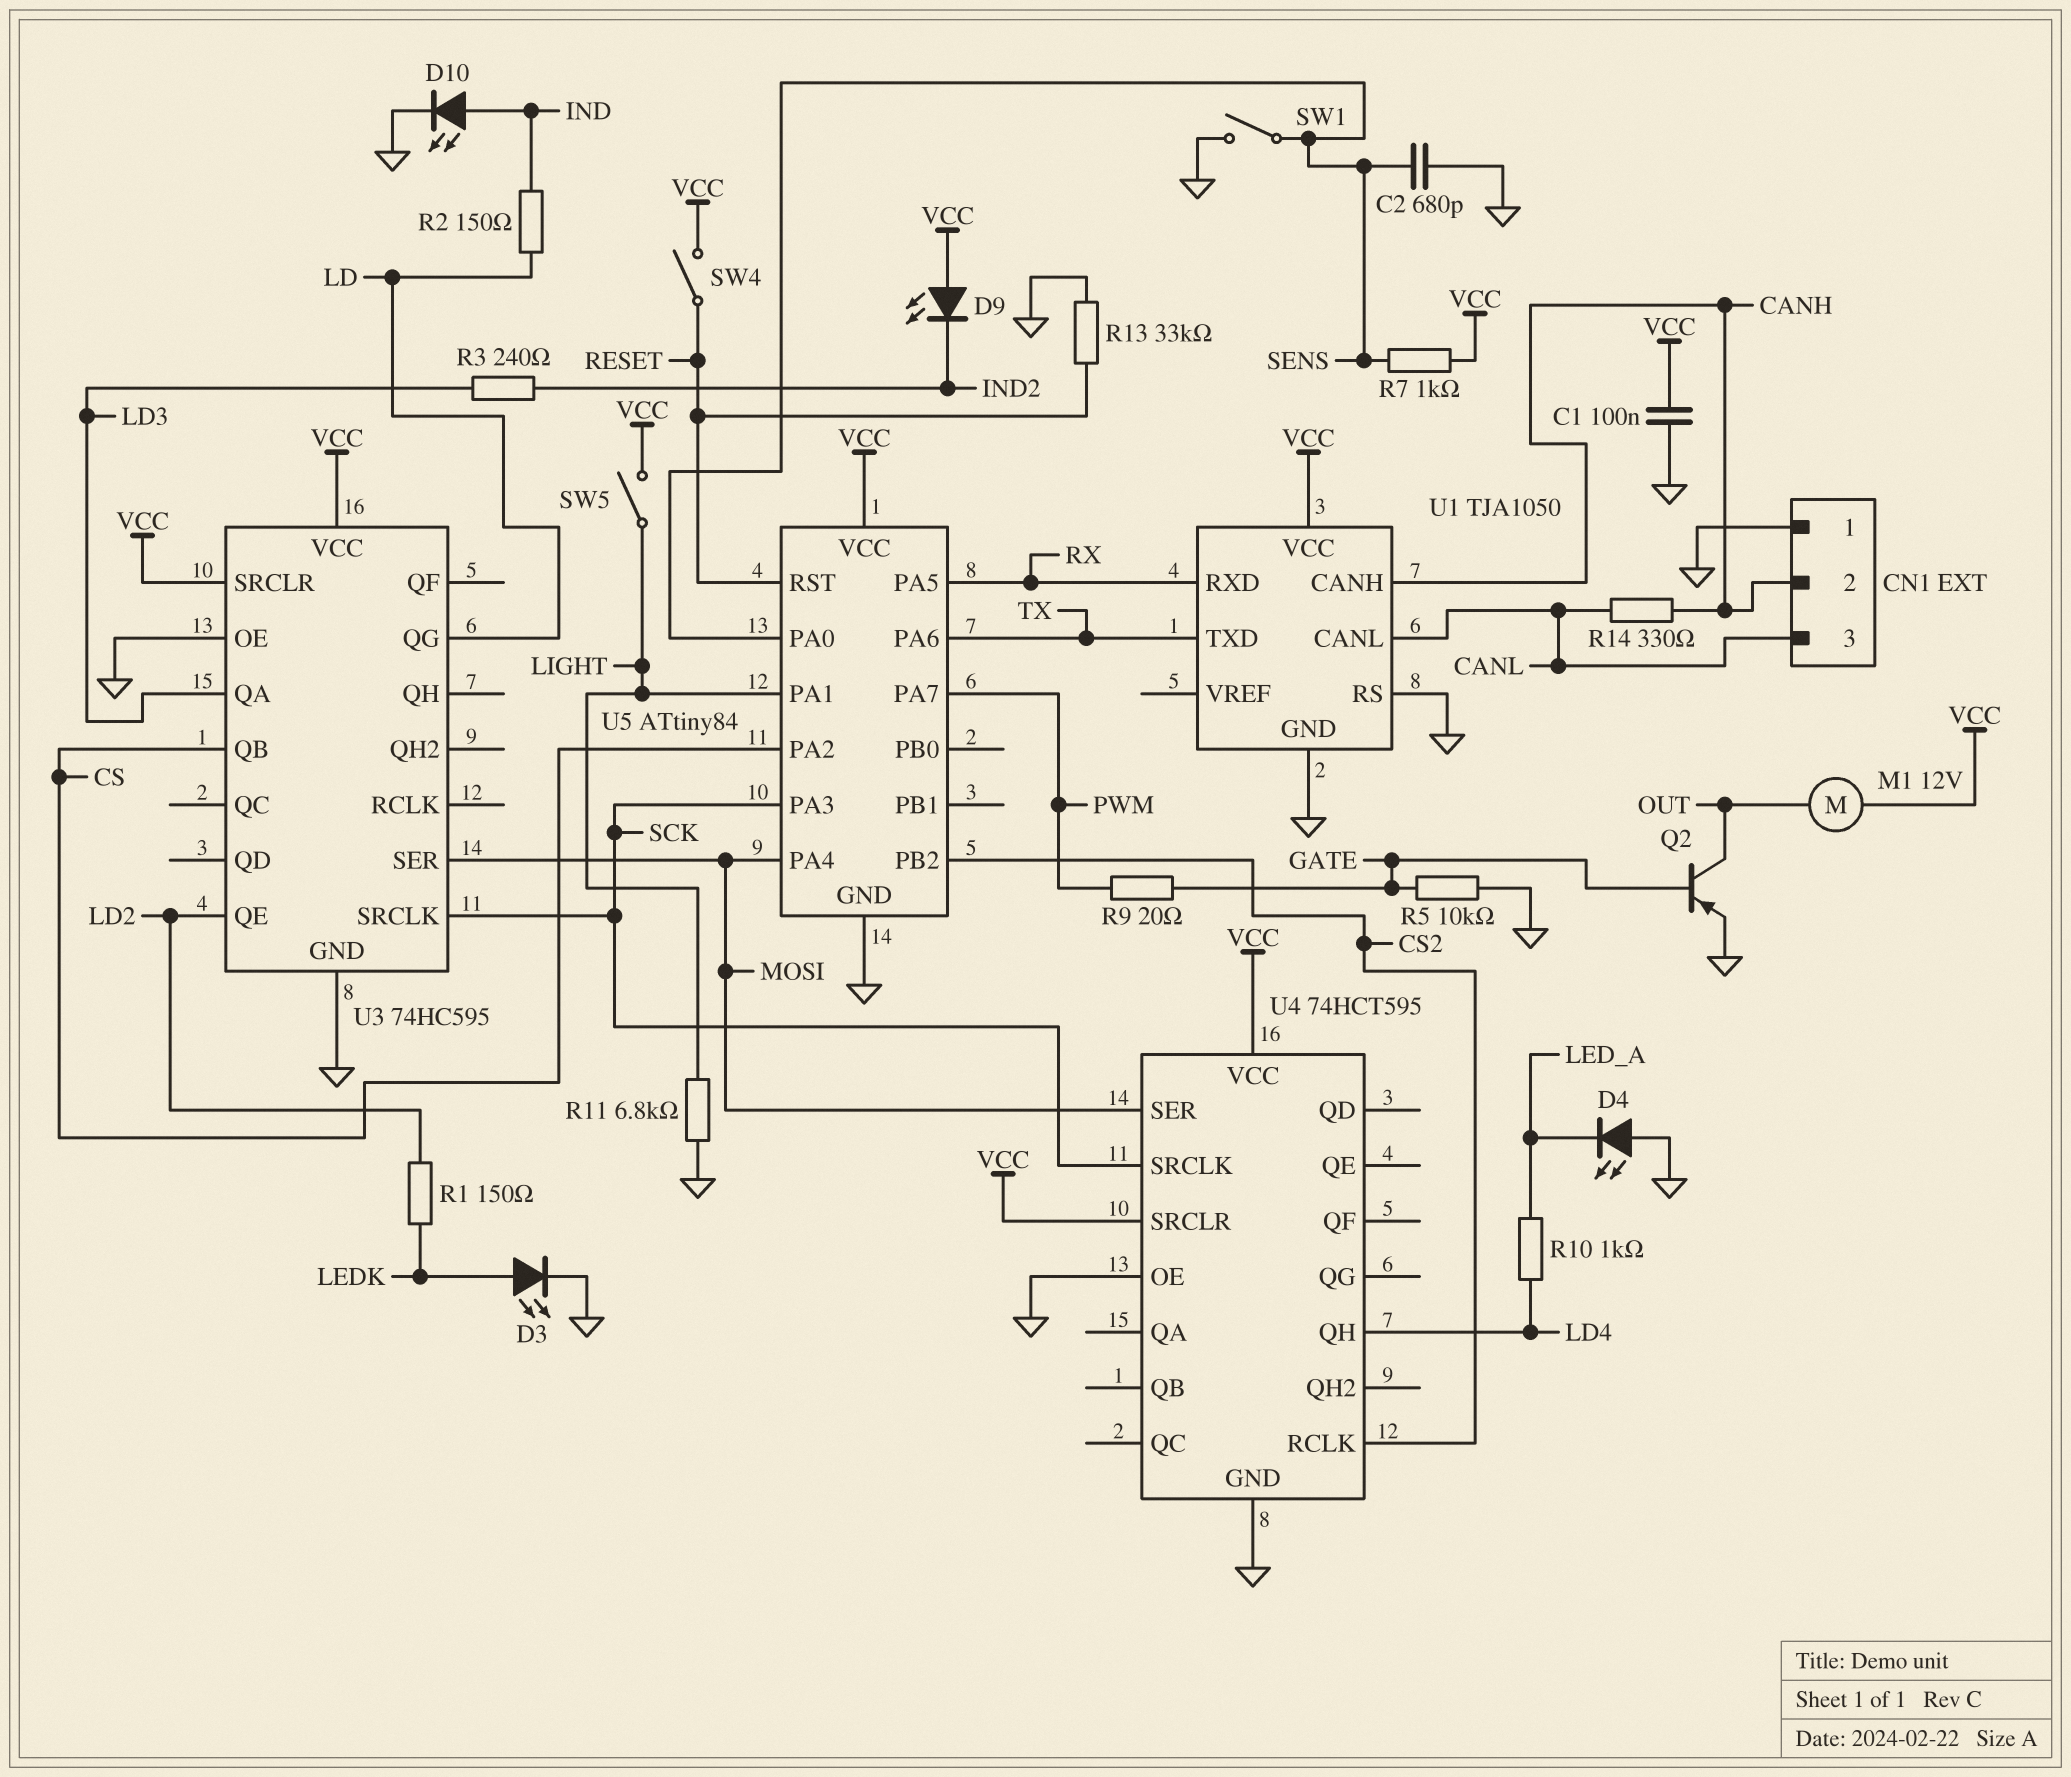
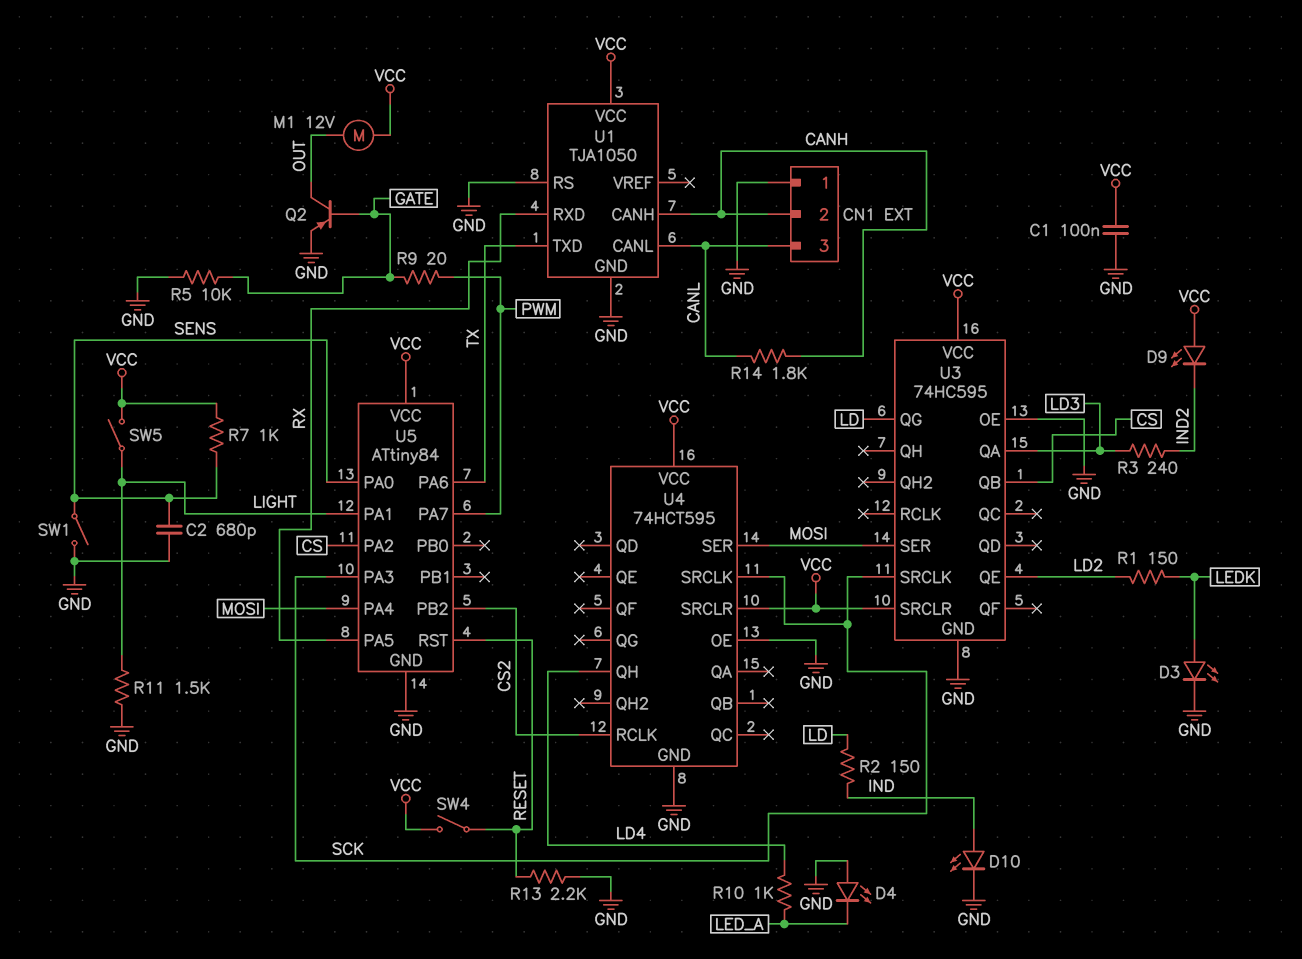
R11: 6.8k (GND, LIGHT) -> 1.5k (GND, LIGHT)
R13: 33k (GND, RESET) -> 2.2k (GND, RESET)
R14: 330 (CANH, CANL) -> 1.8k (CANH, CANL)

